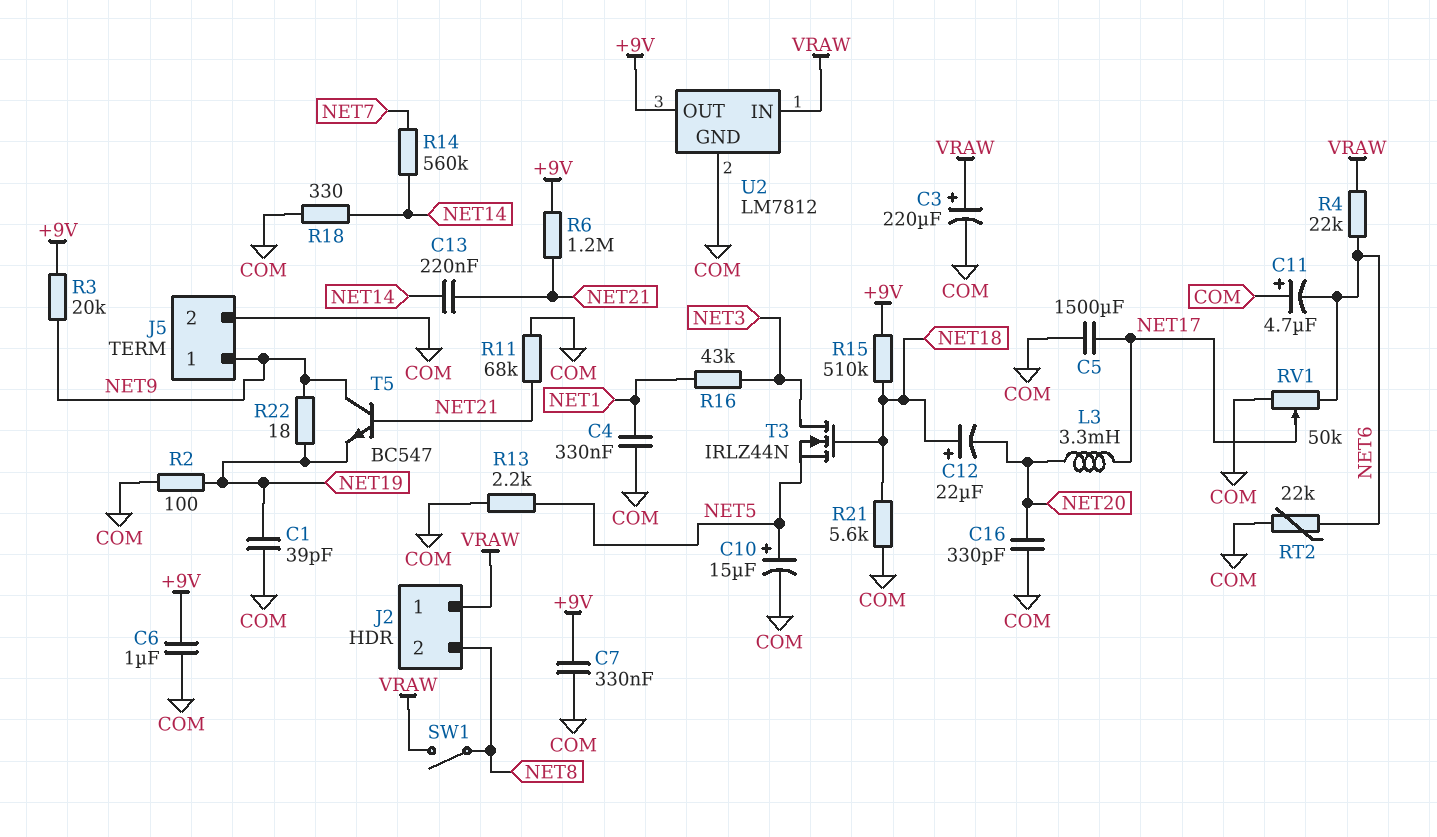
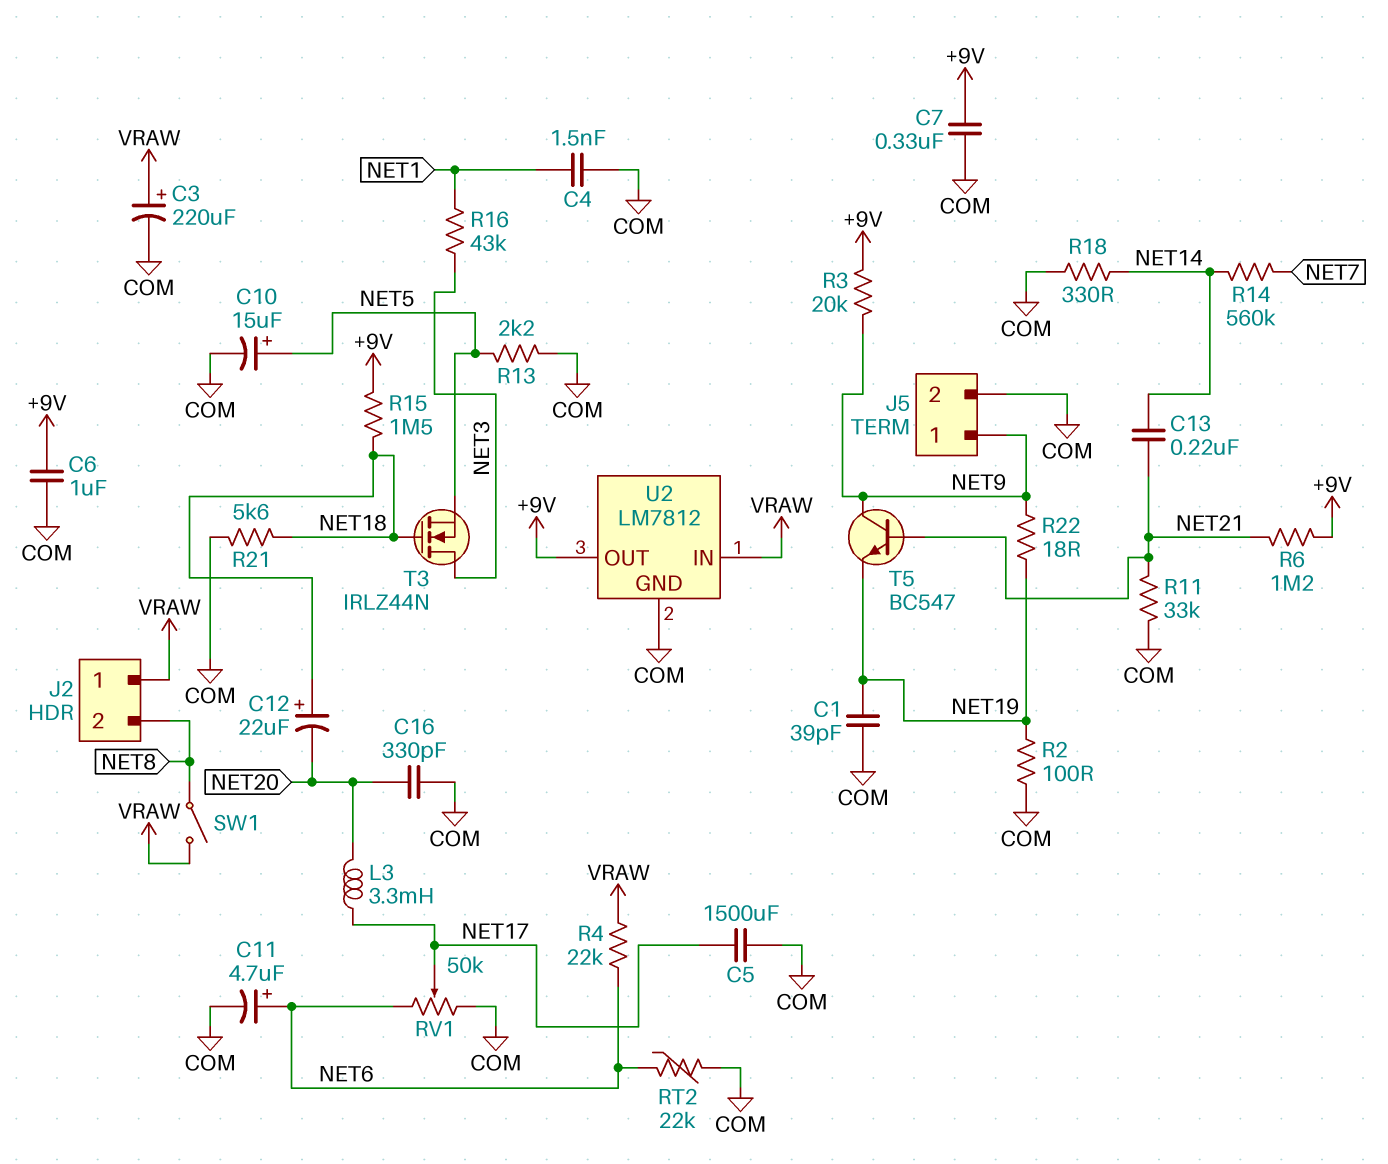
C4: 330nF (COM, NET1) -> 1.5nF (COM, NET1)
C11: 4.7uF (plus COM, minus NET6) -> 4.7uF (plus NET6, minus COM)
R11: 68k (COM, NET21) -> 33k (COM, NET21)
R15: 510k (+9V, NET18) -> 1.5M (+9V, NET18)

